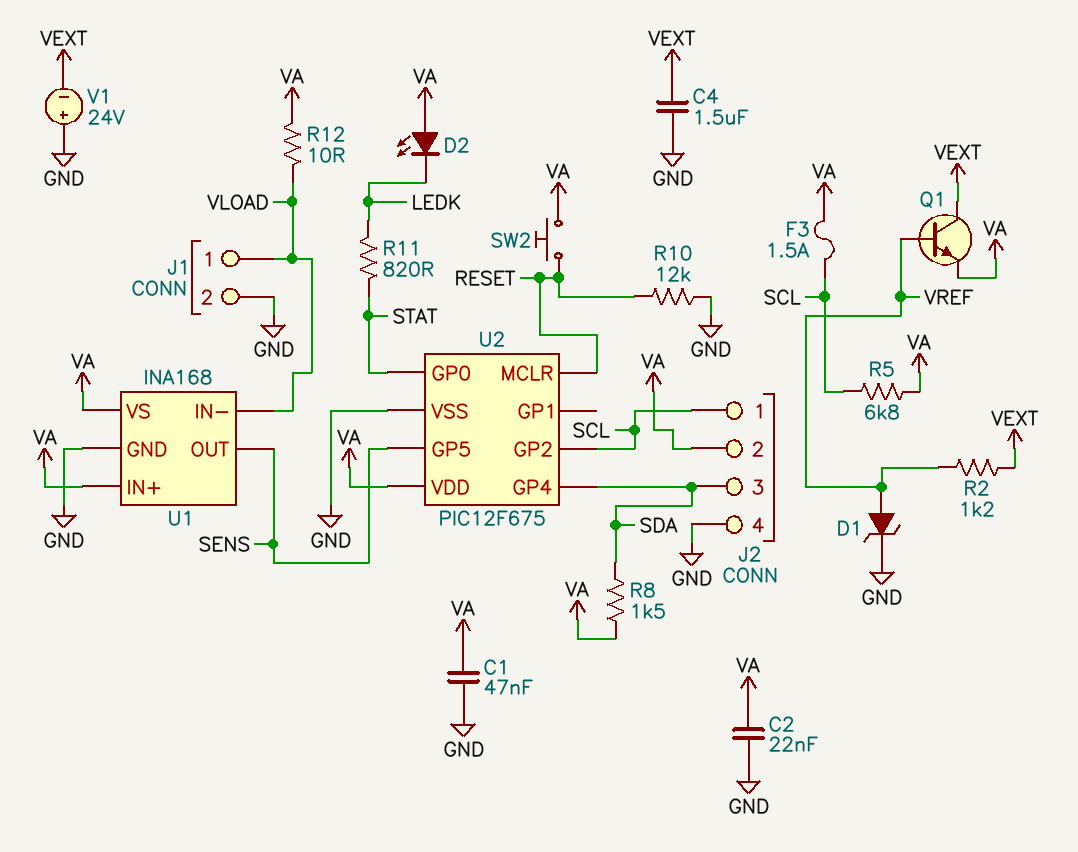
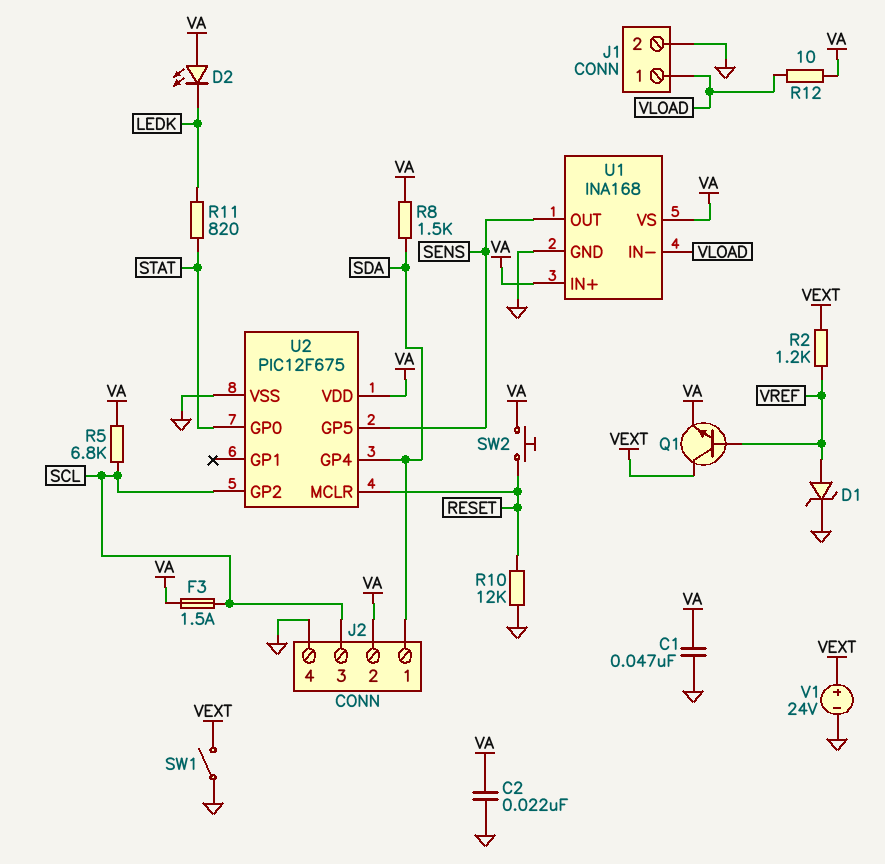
C4: 1.5uF (GND, VEXT) -> none
J2 pin 1: SCL -> SDA
J2 pin 3: SDA -> SCL
SW1: none -> switch (GND, VEXT)
V1: 24V (plus GND, minus VEXT) -> 24V (plus VEXT, minus GND)

